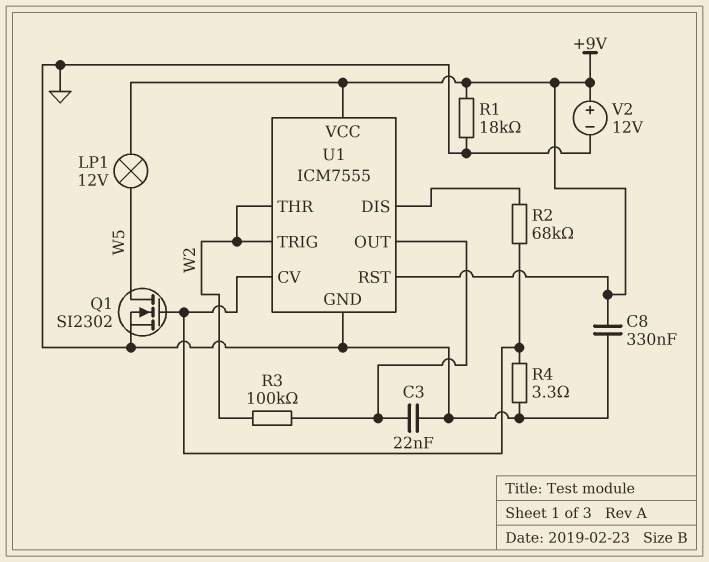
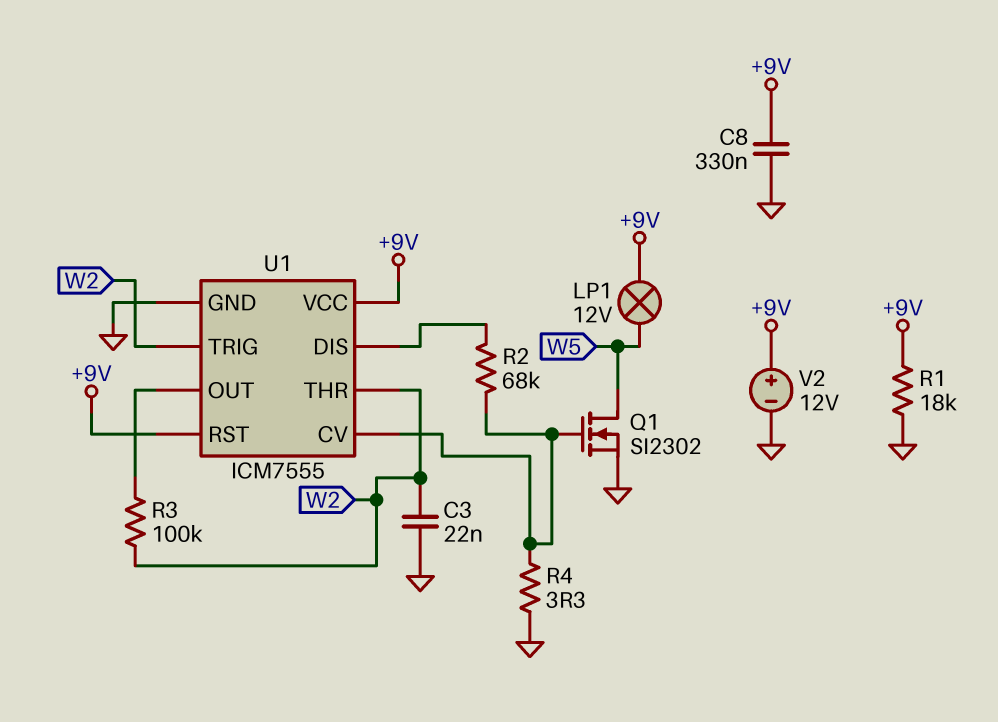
C3: 22nF (GND, U1/OUT) -> 22nF (GND, W2)

